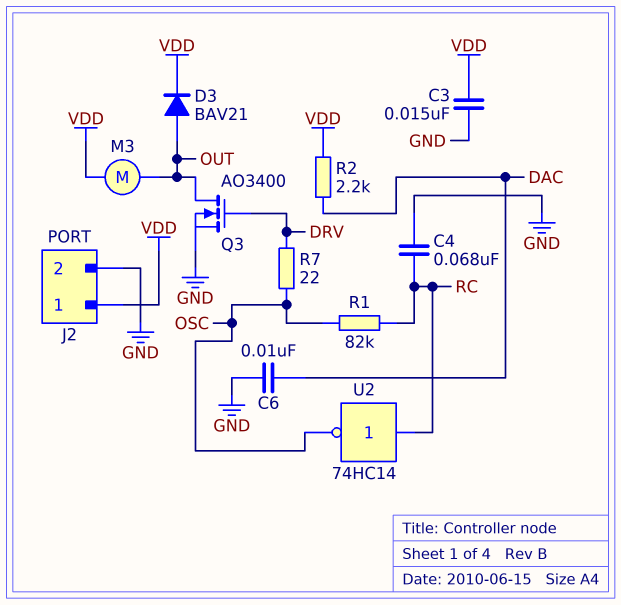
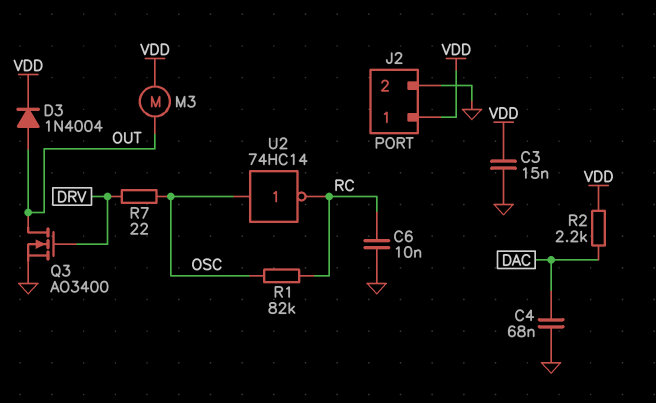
C4: 68nF (GND, RC) -> 68nF (DAC, GND)
C6: 10nF (DAC, GND) -> 10nF (GND, RC)
D3: diode BAV21 (A OUT, K VDD) -> diode 1N4004 (A OUT, K VDD)
U2: NOT 74HC14 (in RC, out OSC) -> NOT 74HC14 (in OSC, out RC)

